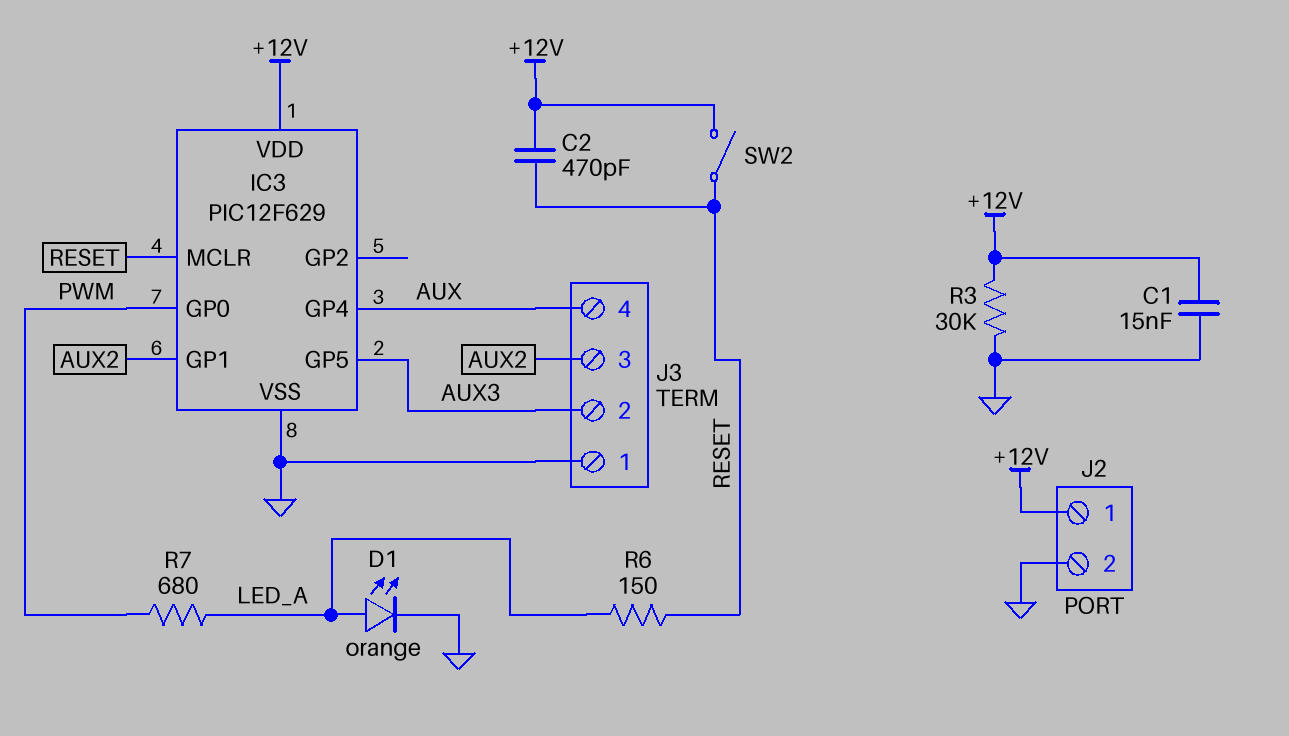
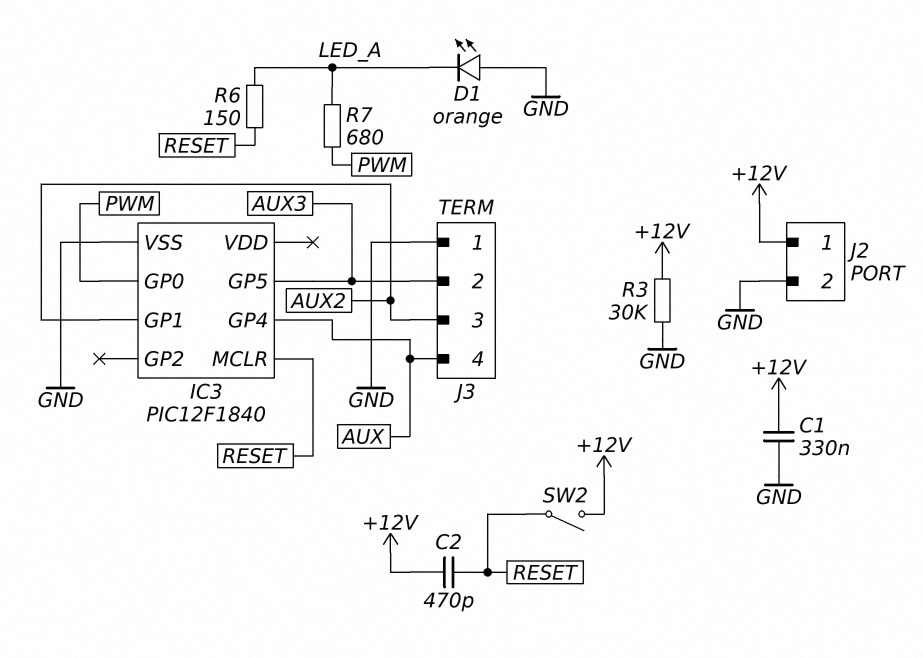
C1: 15nF (+12V, GND) -> 330nF (+12V, GND)
D1: LED orange (A LED_A, K GND) -> LED orange (A GND, K LED_A)
IC3: PIC12F629 -> PIC12F1840
IC3 pin VDD: +12V -> none

